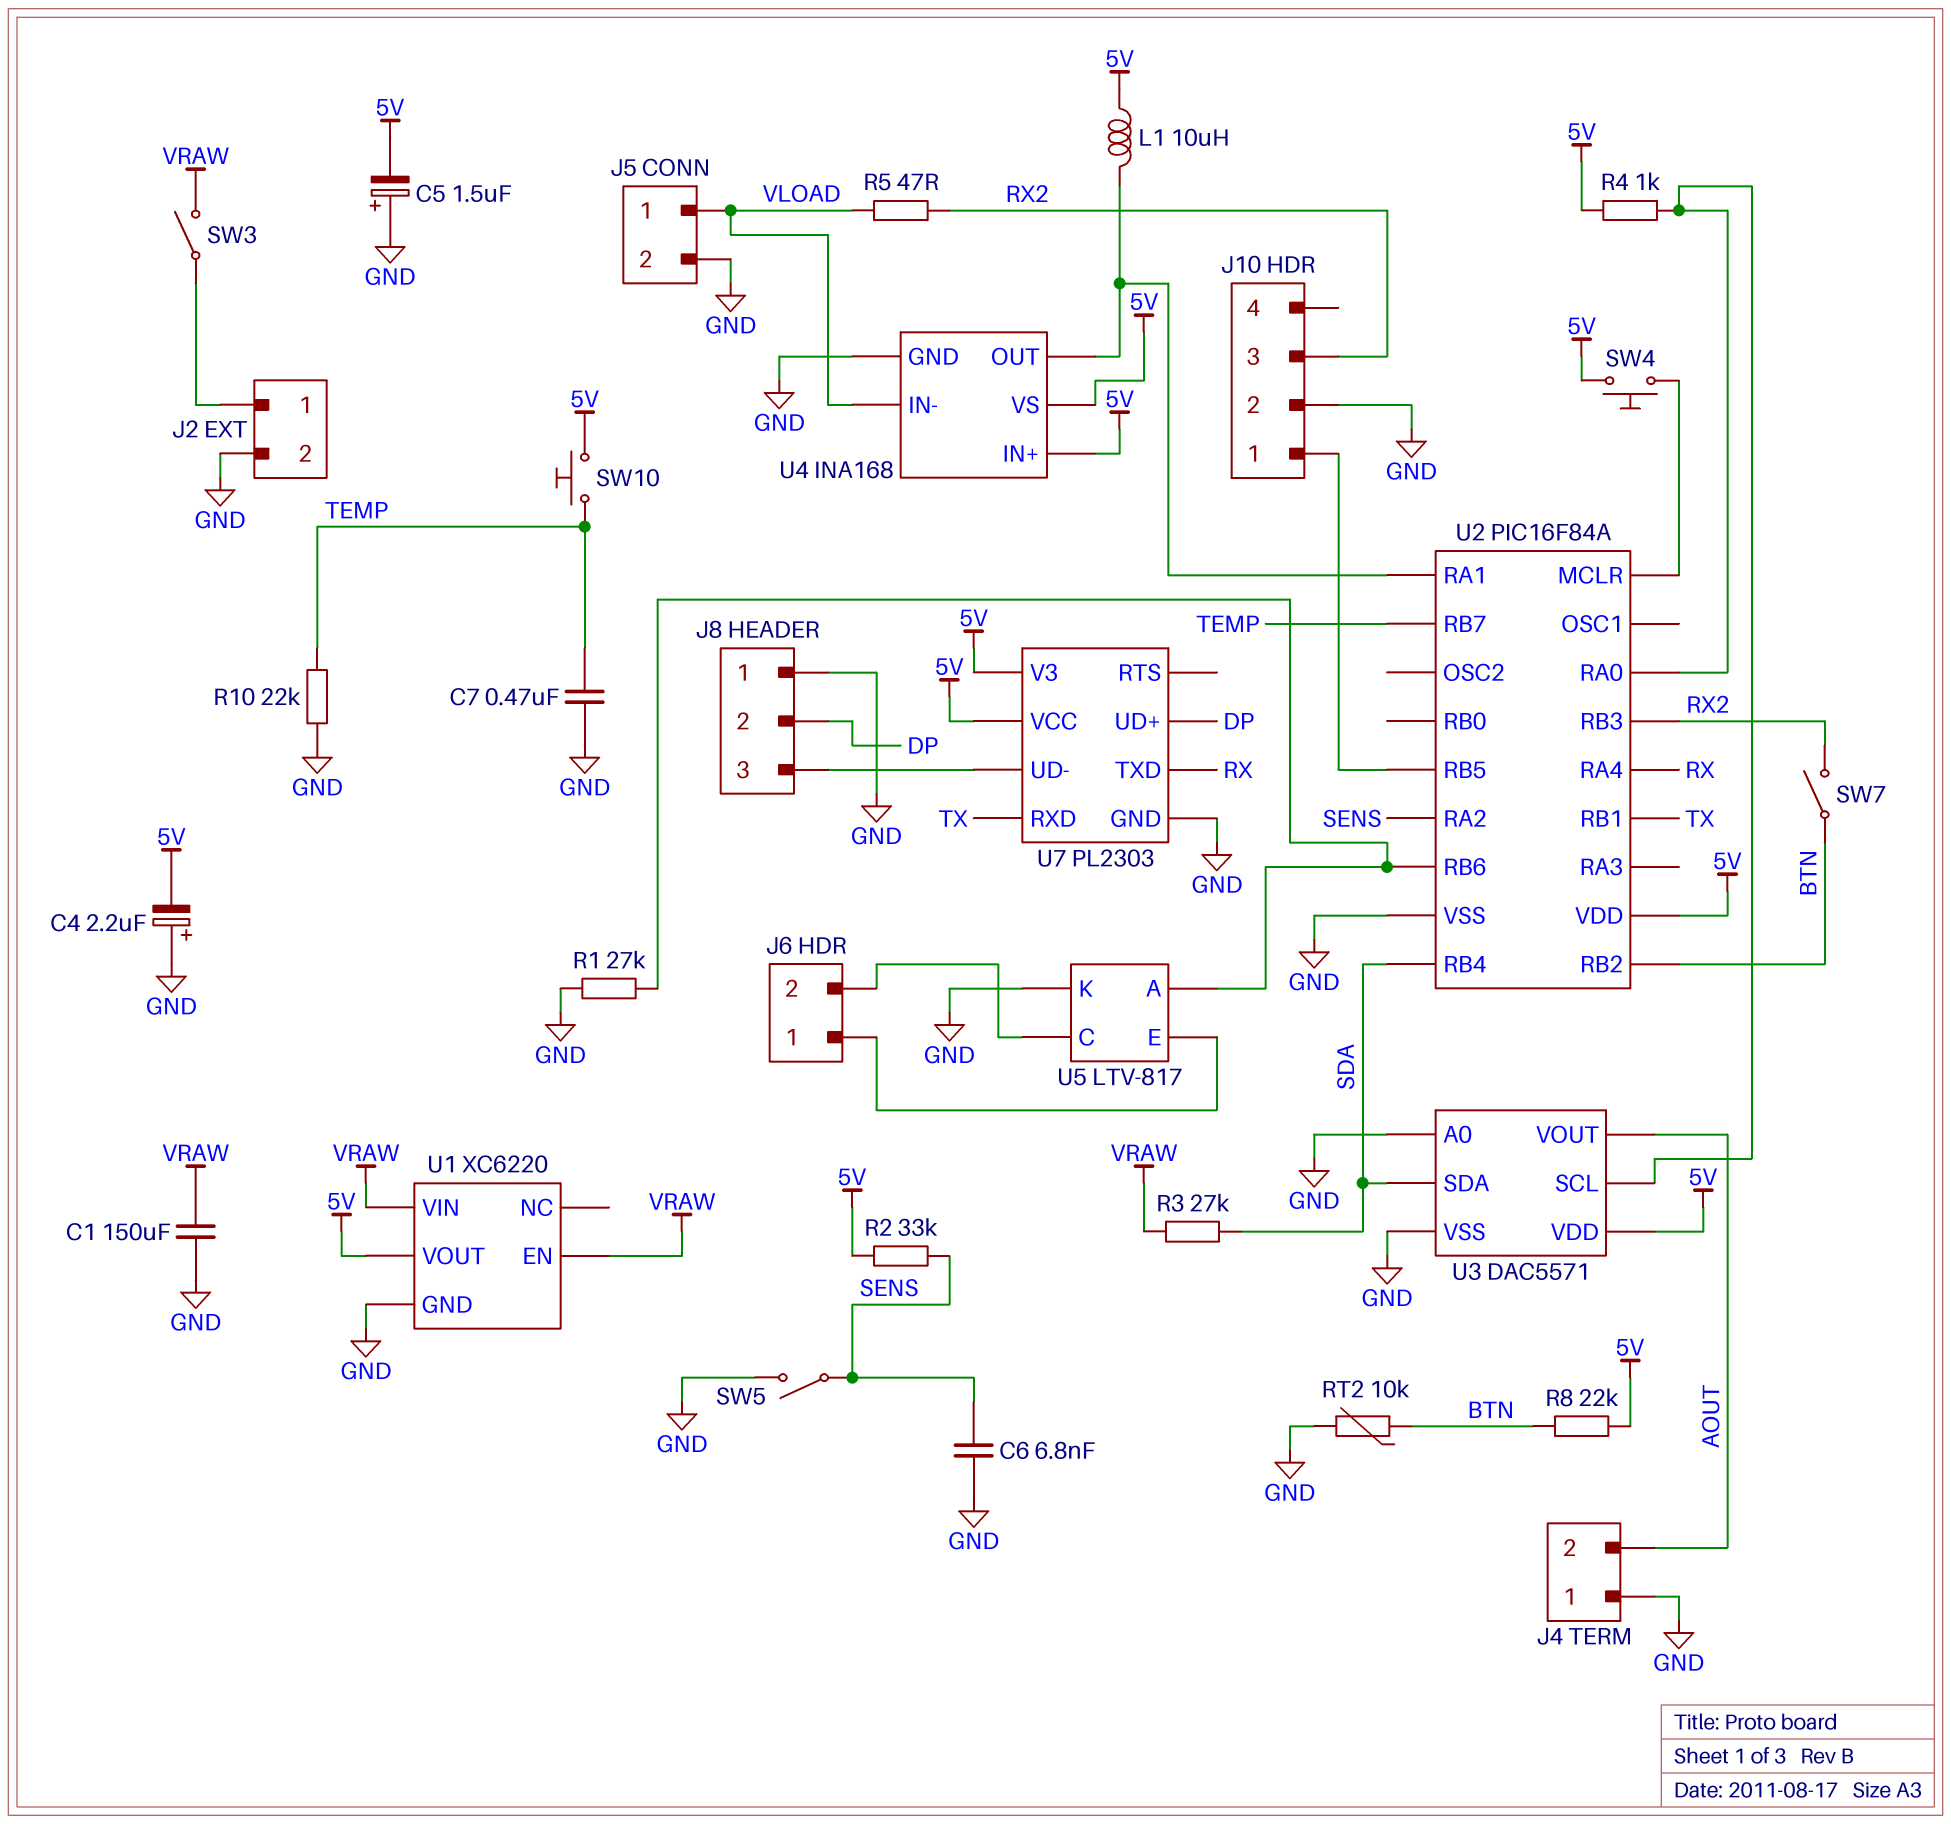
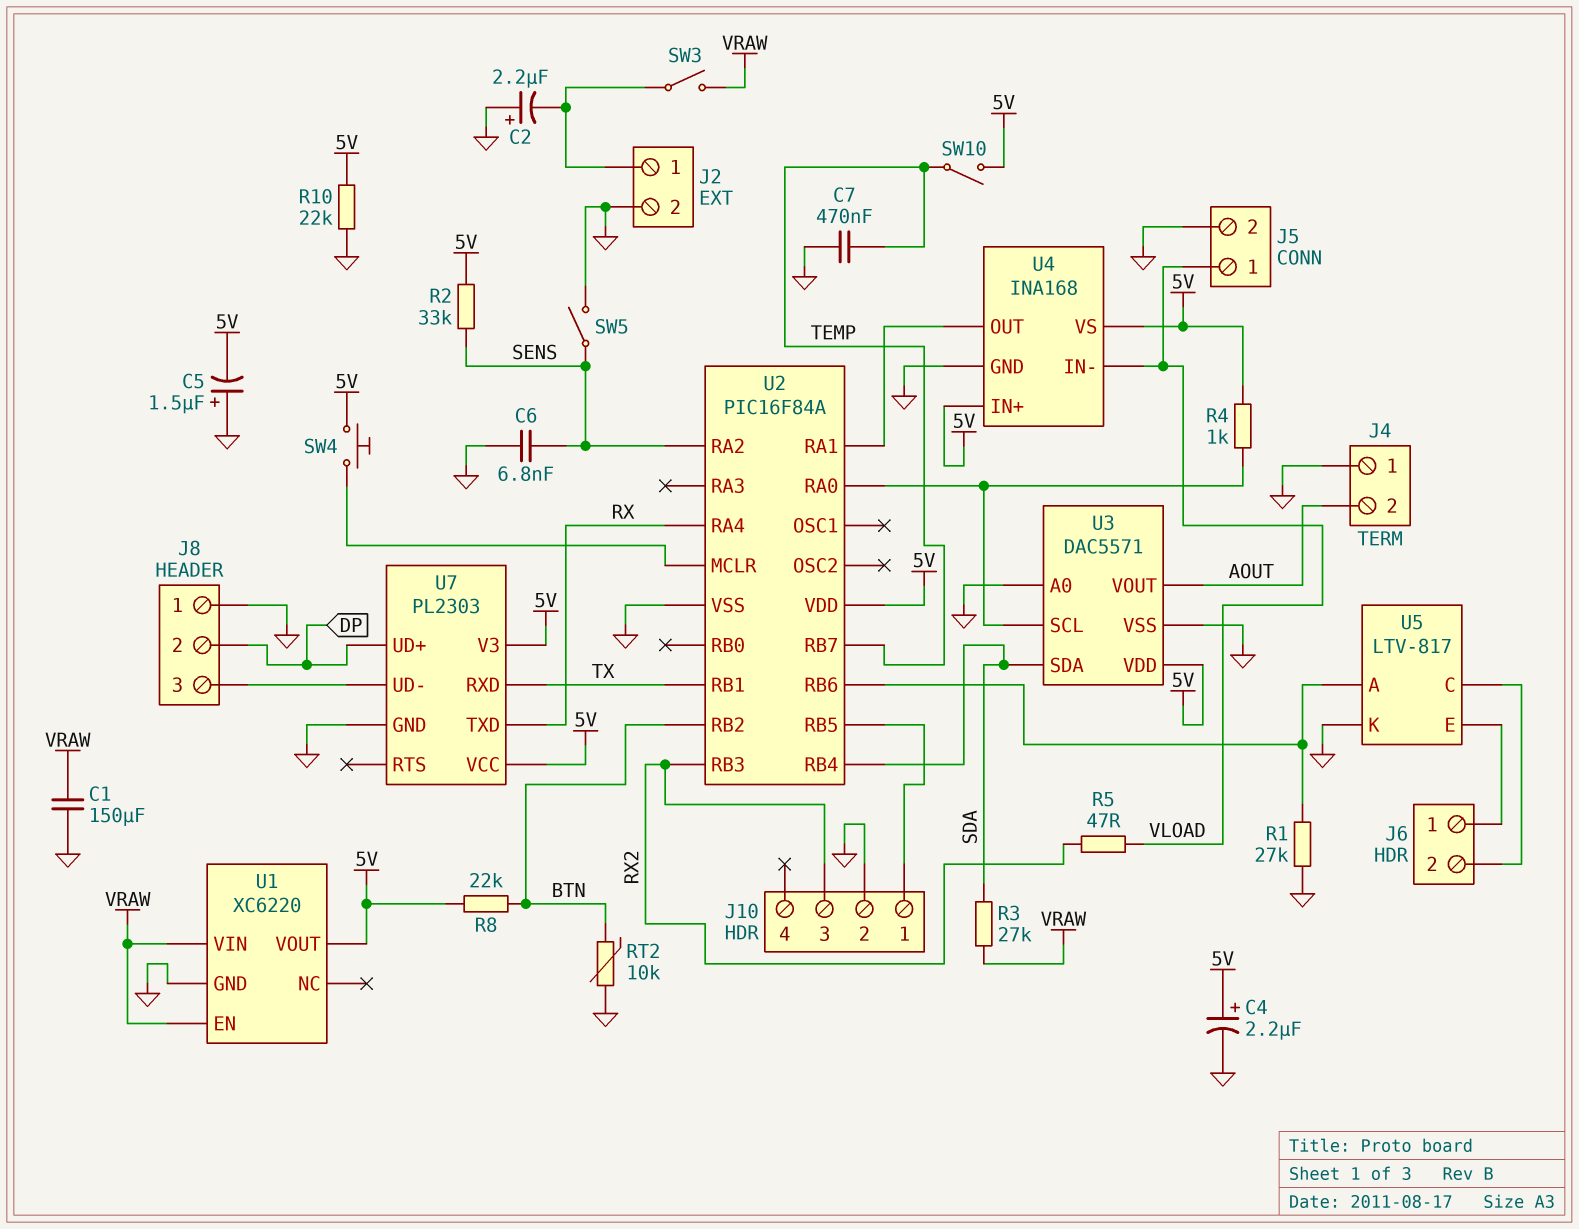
C2: none -> 2.2uF (plus GND, minus J2/1)
C4: 2.2uF (plus GND, minus 5V) -> 2.2uF (plus 5V, minus GND)
L1: 10uH (5V, U2/RA1) -> none
R10: 22k (GND, TEMP) -> 22k (5V, GND)
SW7: switch (BTN, RX2) -> none
SW10: button (5V, TEMP) -> switch (5V, TEMP)

